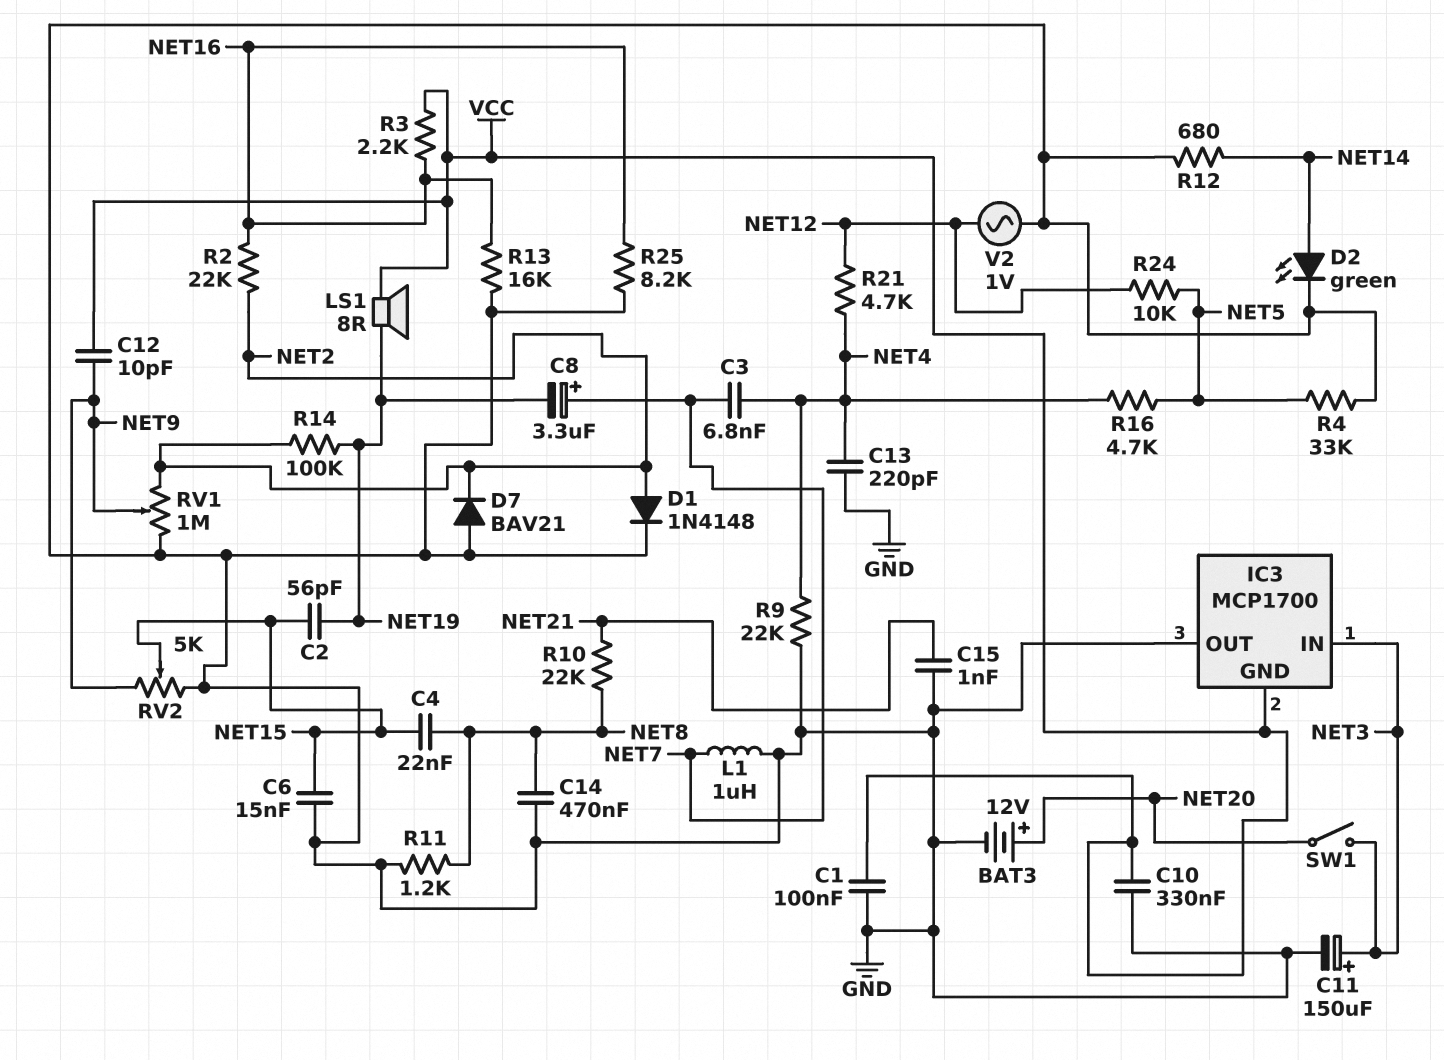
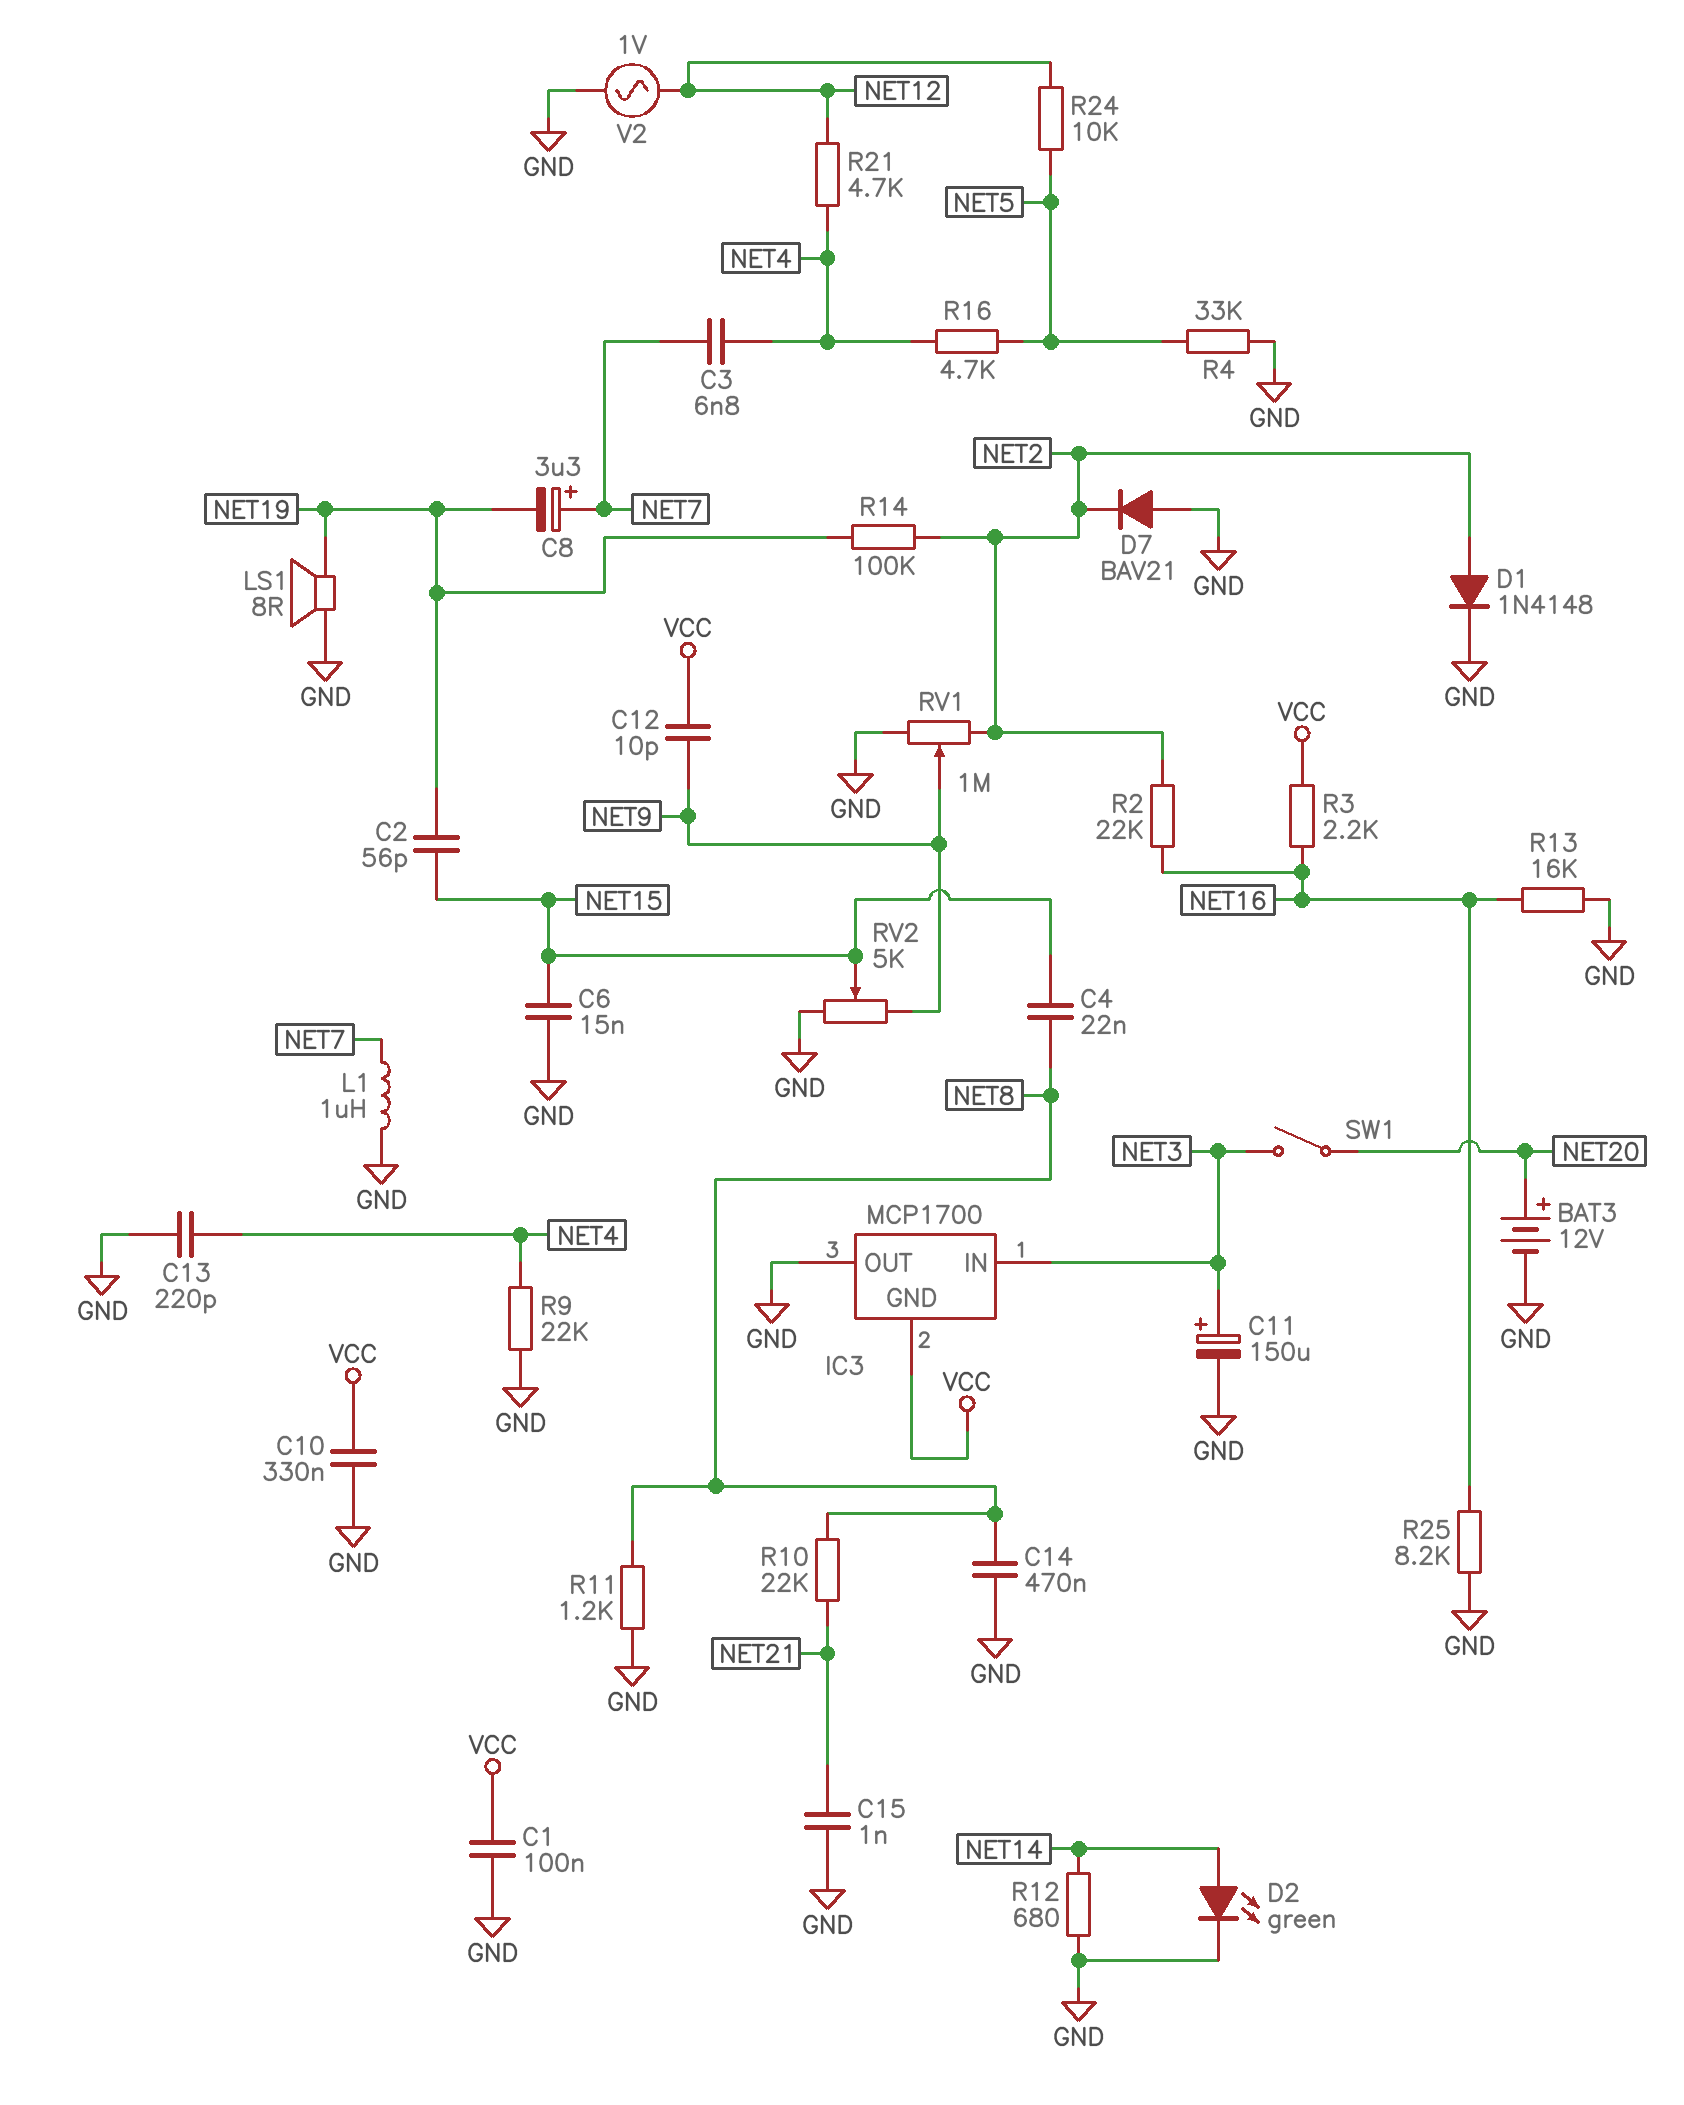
LS1: speaker 8R (NET19, VCC) -> speaker 8R (GND, NET19)

